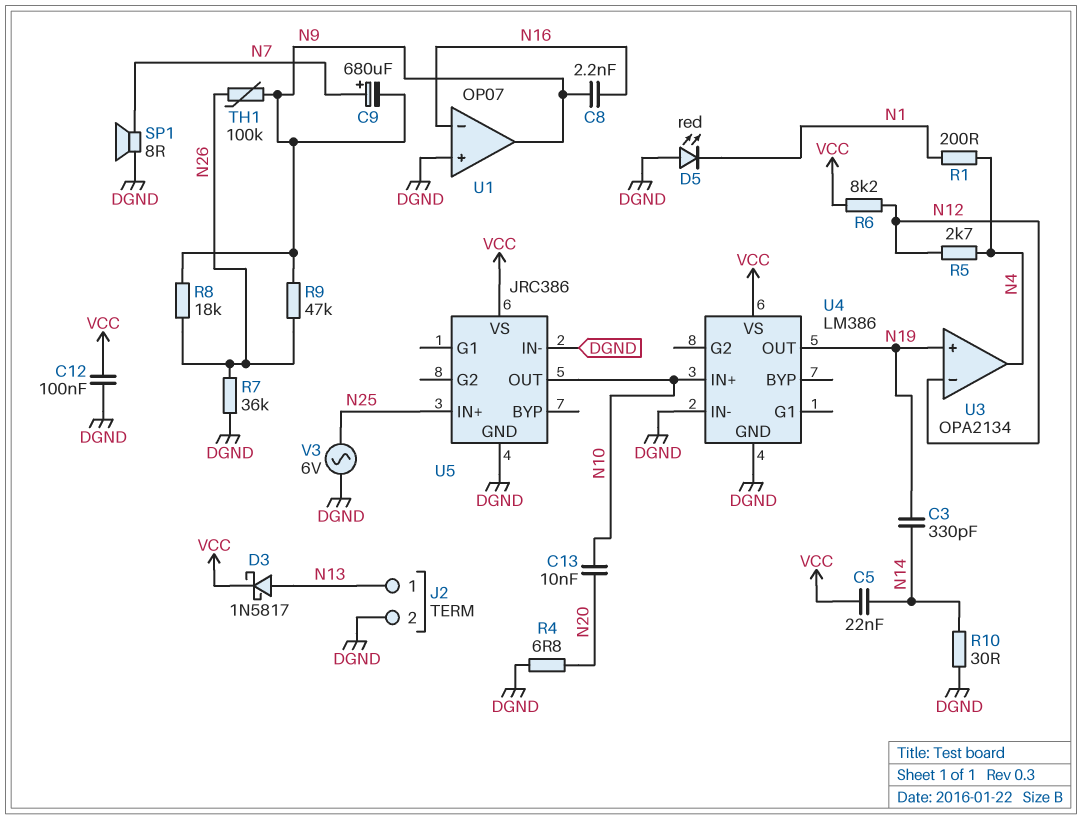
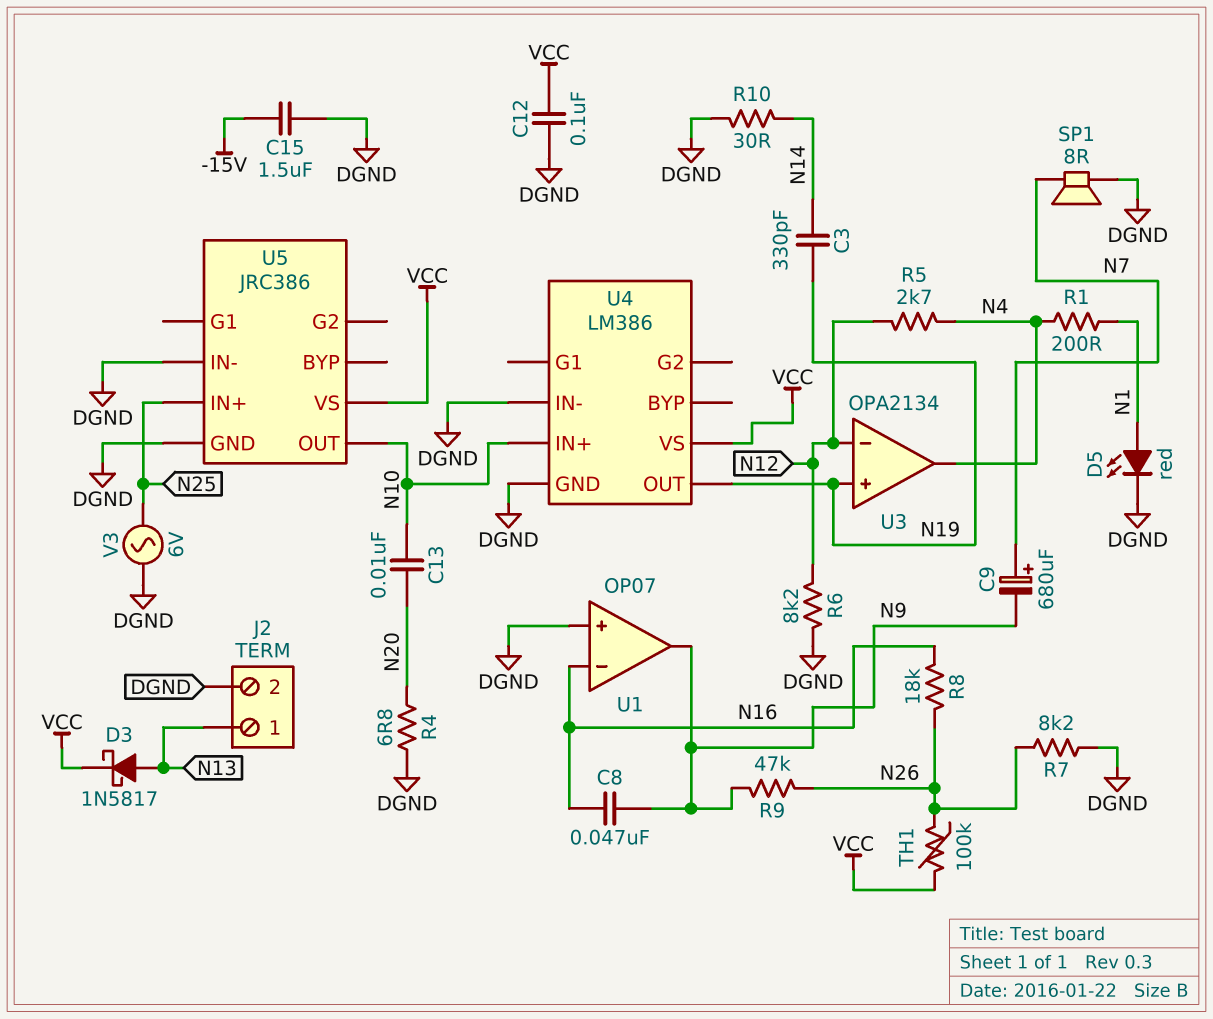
C5: 22nF (N14, VCC) -> none
C8: 2.2nF (N9, N16) -> 47nF (N9, N16)
C15: none -> 1.5uF (-15V, DGND)
D5: LED red (A DGND, K N1) -> LED red (A N1, K DGND)
R6: 8.2k (N12, VCC) -> 8.2k (DGND, N12)
R7: 36k (DGND, N26) -> 8.2k (DGND, N26)
R8: 18k (N9, N26) -> 18k (N16, N26)
TH1: 100k (N9, N26) -> 100k (N26, VCC)

